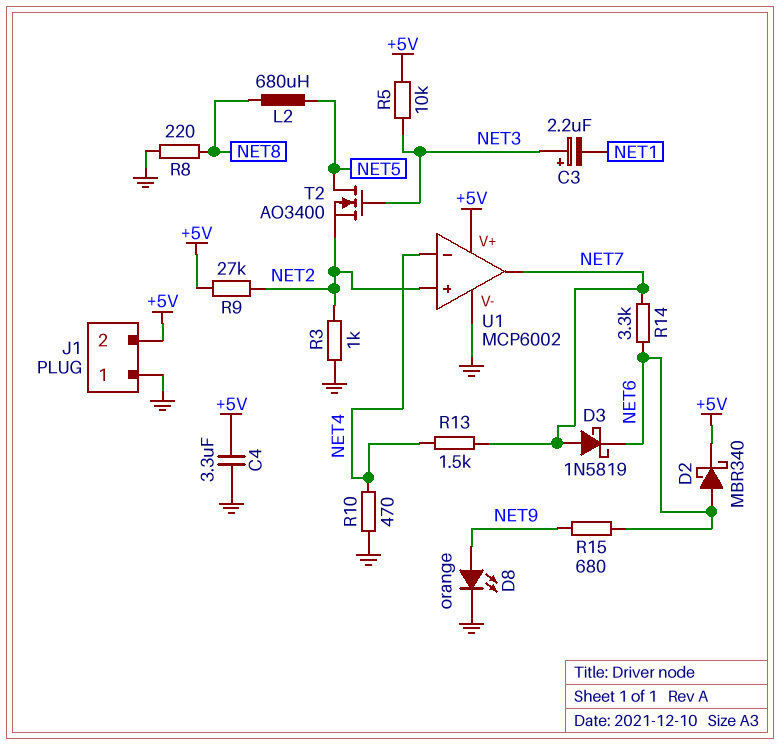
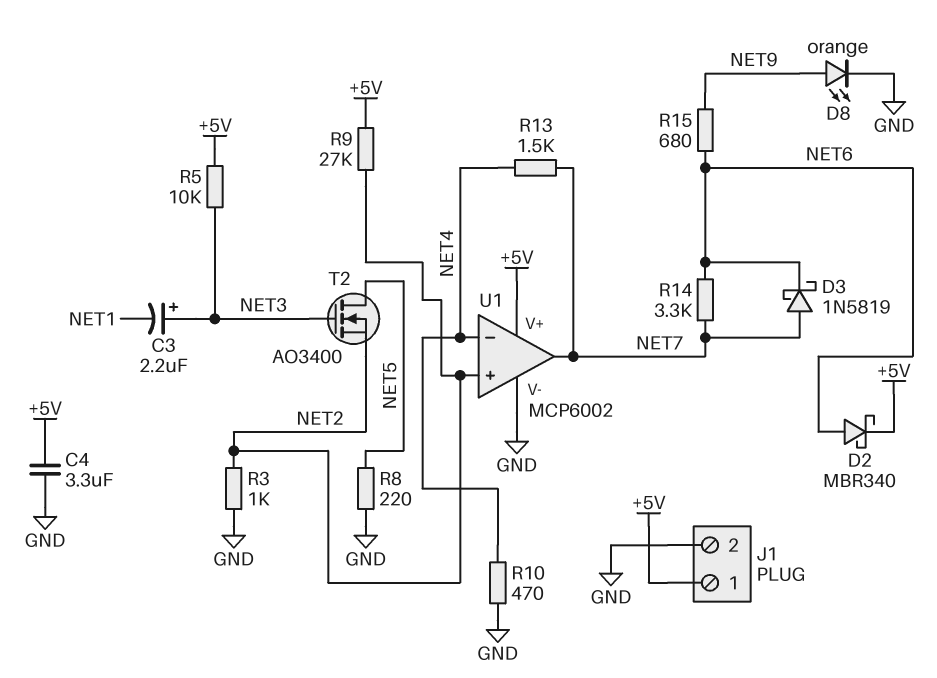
J1 pin 1: GND -> +5V
J1 pin 2: +5V -> GND
L2: 680uH (NET5, NET8) -> none
R8: 220 (GND, NET8) -> 220 (GND, NET5)

